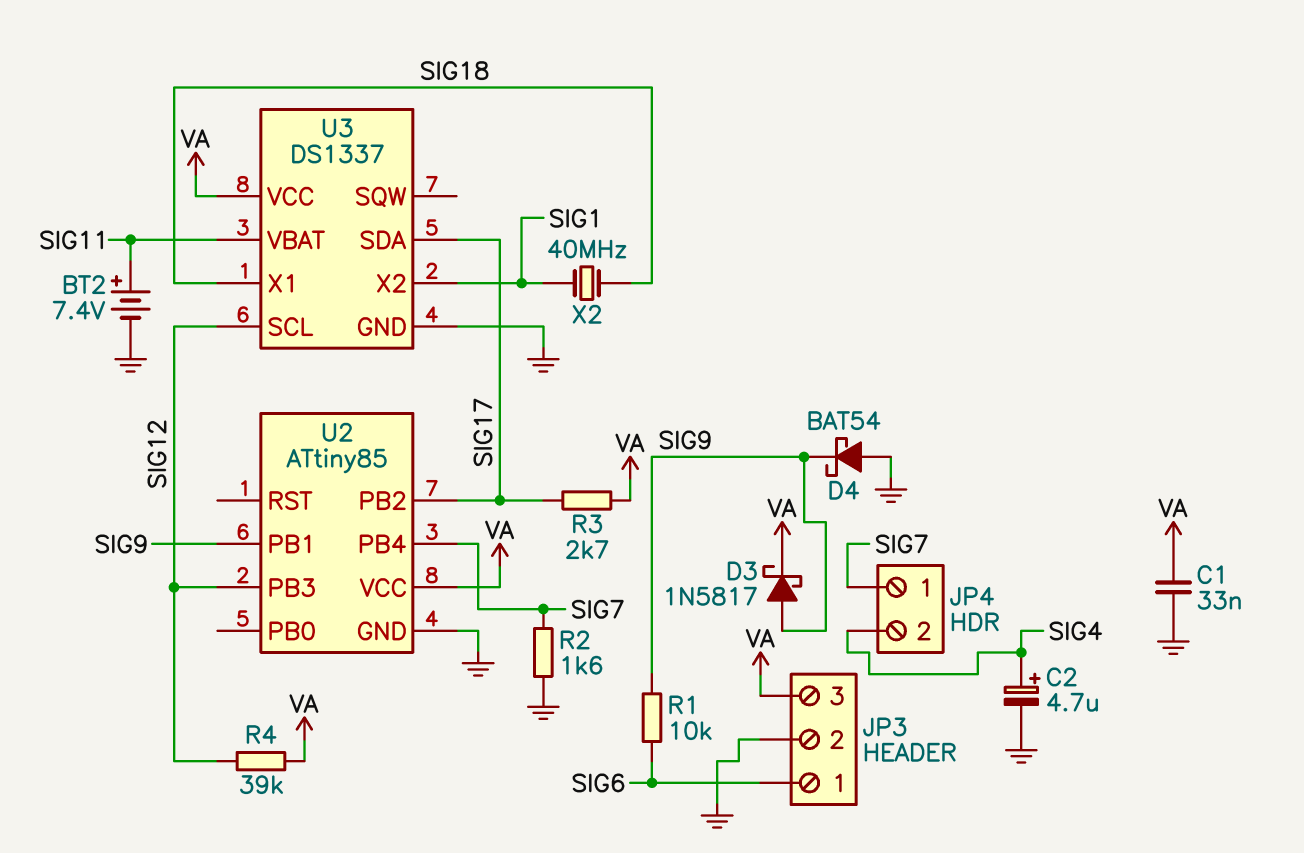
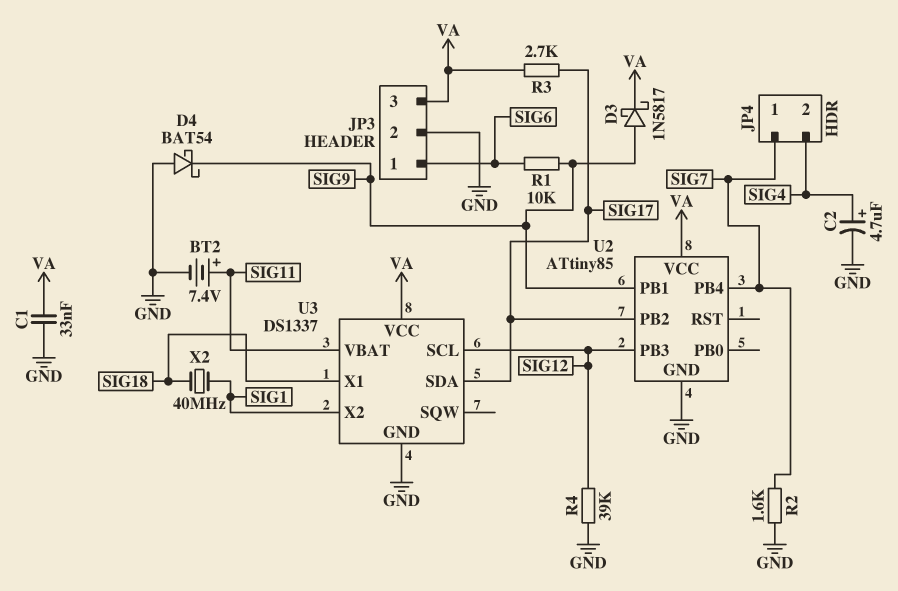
R4: 39k (SIG12, VA) -> 39k (GND, SIG12)

